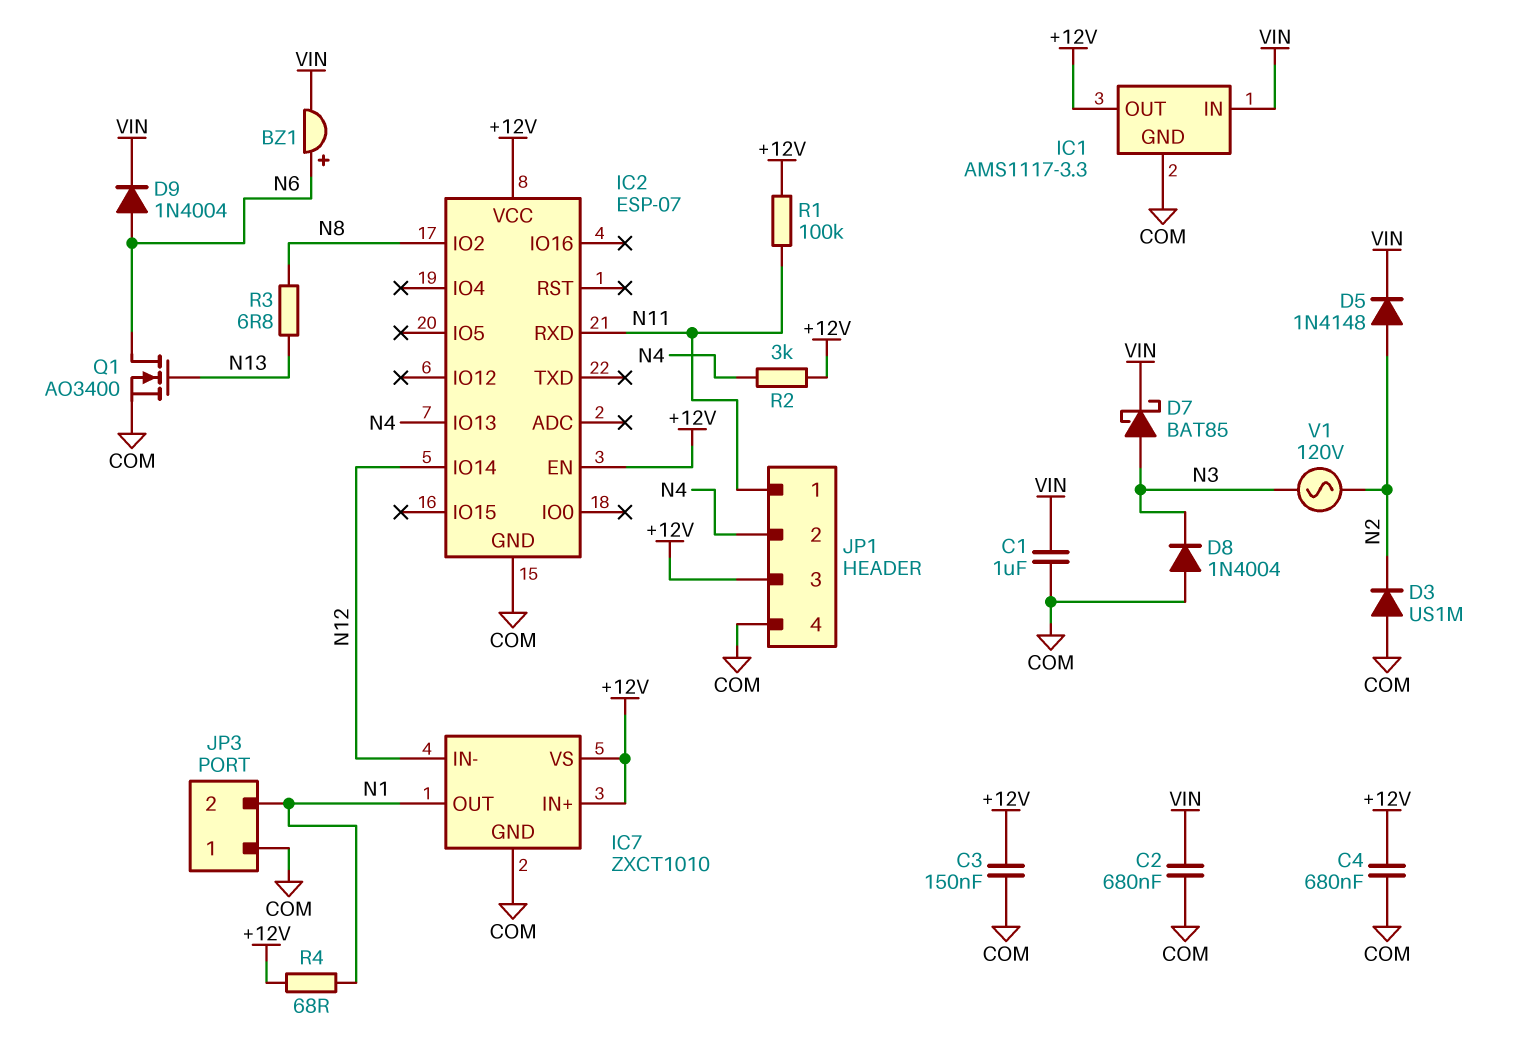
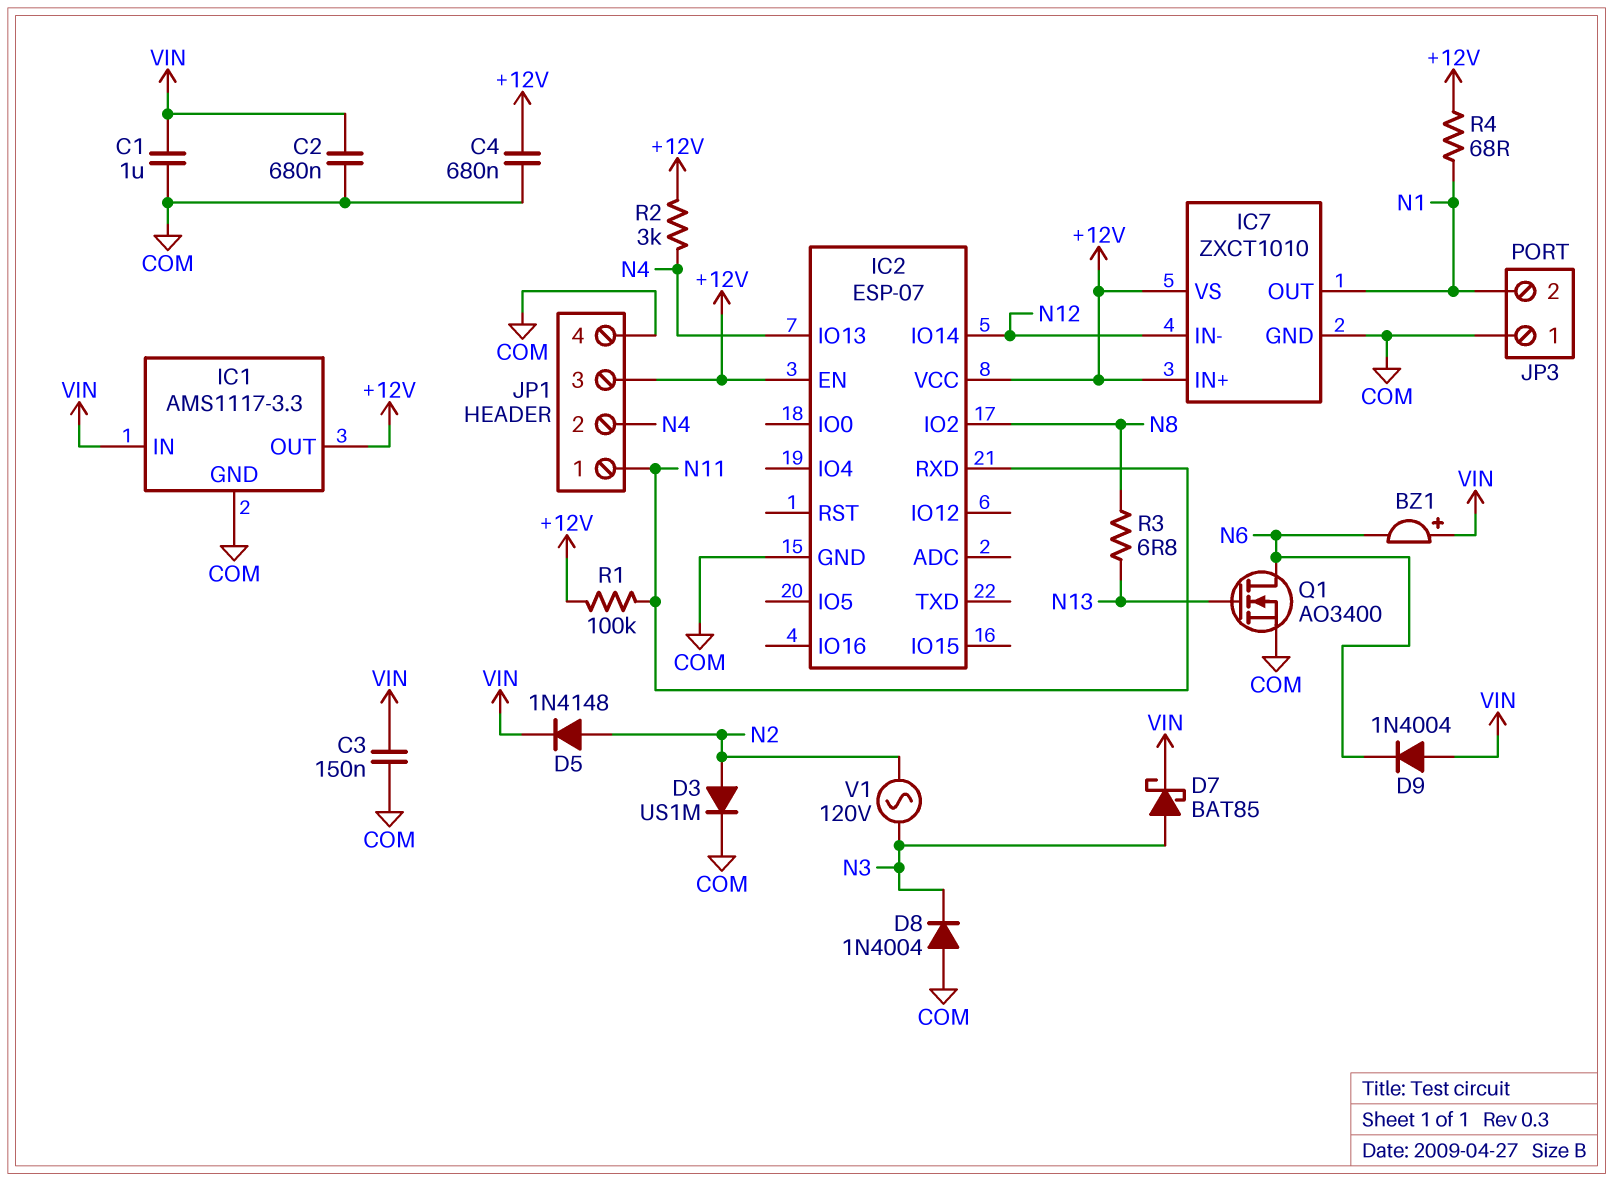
BZ1: buzzer (plus N6, minus VIN) -> buzzer (plus VIN, minus N6)
C3: 150nF (+12V, COM) -> 150nF (COM, VIN)
D3: diode US1M (A COM, K N2) -> diode US1M (A N2, K COM)
D9: diode 1N4004 (A N6, K VIN) -> diode 1N4004 (A VIN, K N6)

